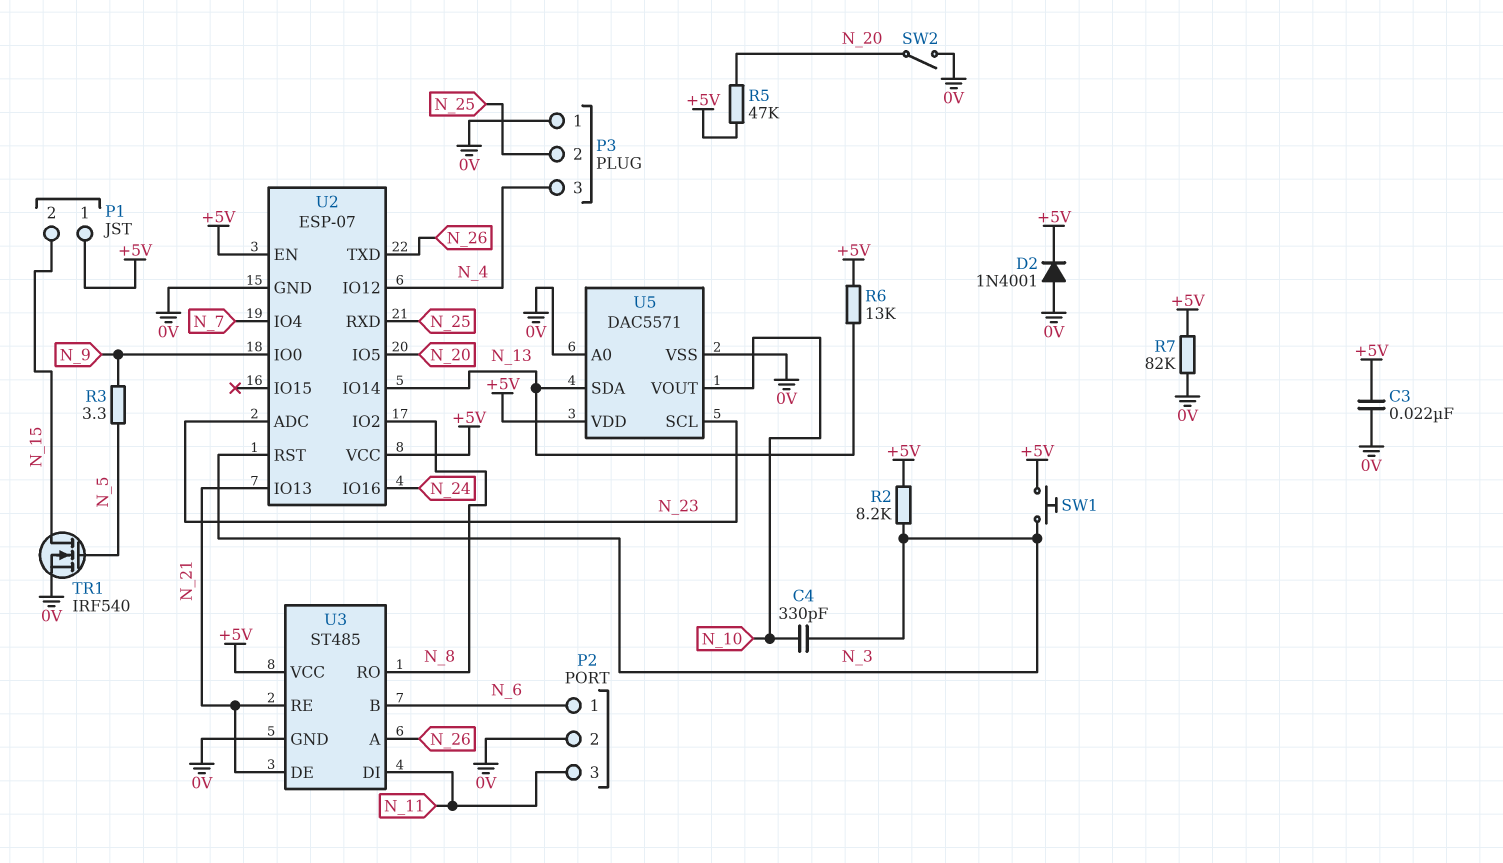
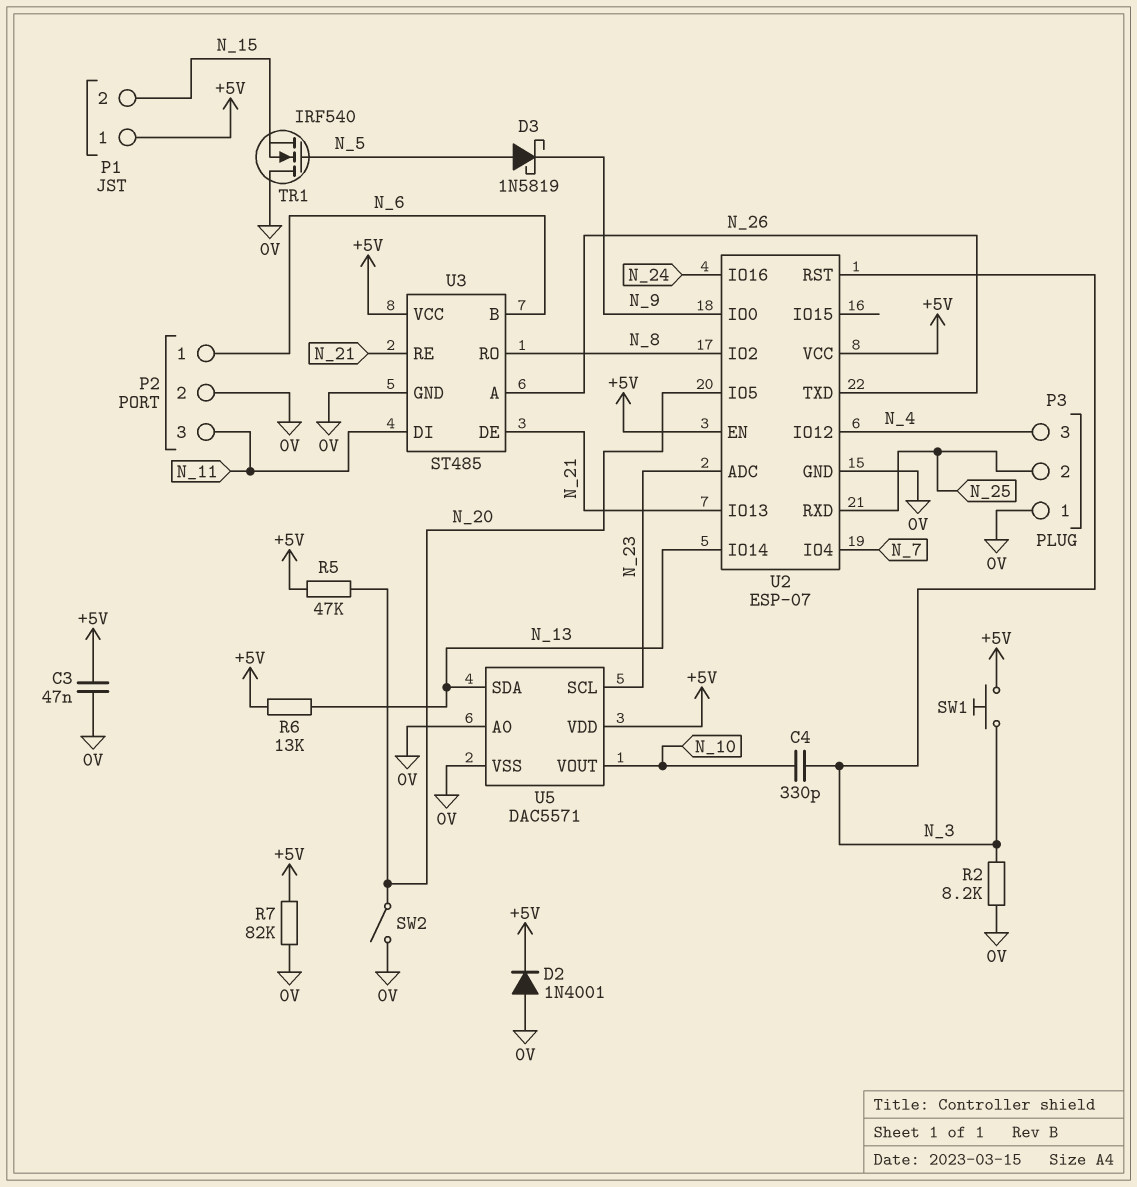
C3: 22nF (+5V, 0V) -> 47nF (+5V, 0V)
D3: none -> schottky 1N5819 (A N_5, K N_9)
R2: 8.2k (+5V, N_3) -> 8.2k (0V, N_3)
R3: 3.3 (N_5, N_9) -> none
TR1: NMOS IRF540 (G N_5, D N_15, S 0V) -> NMOS IRF540 (G N_5, D 0V, S N_15)

